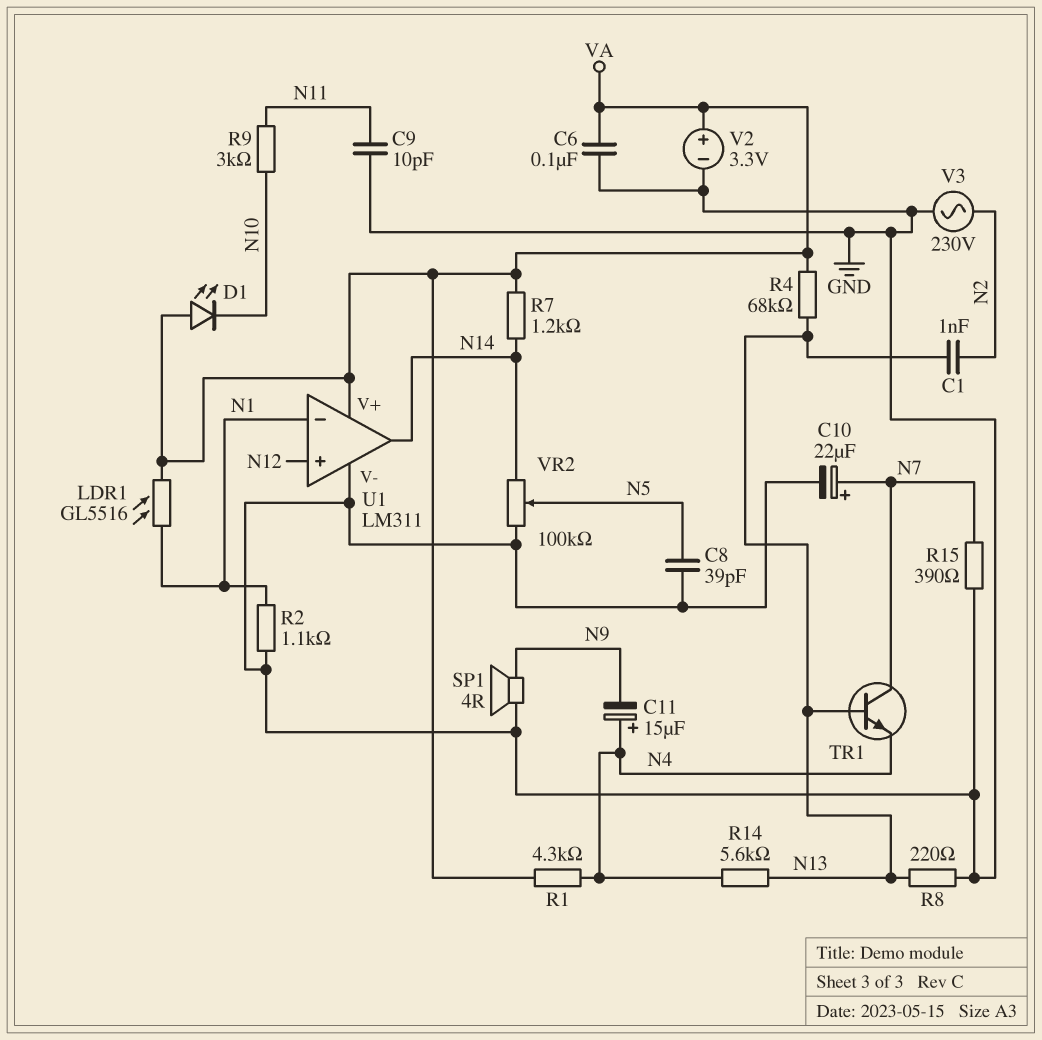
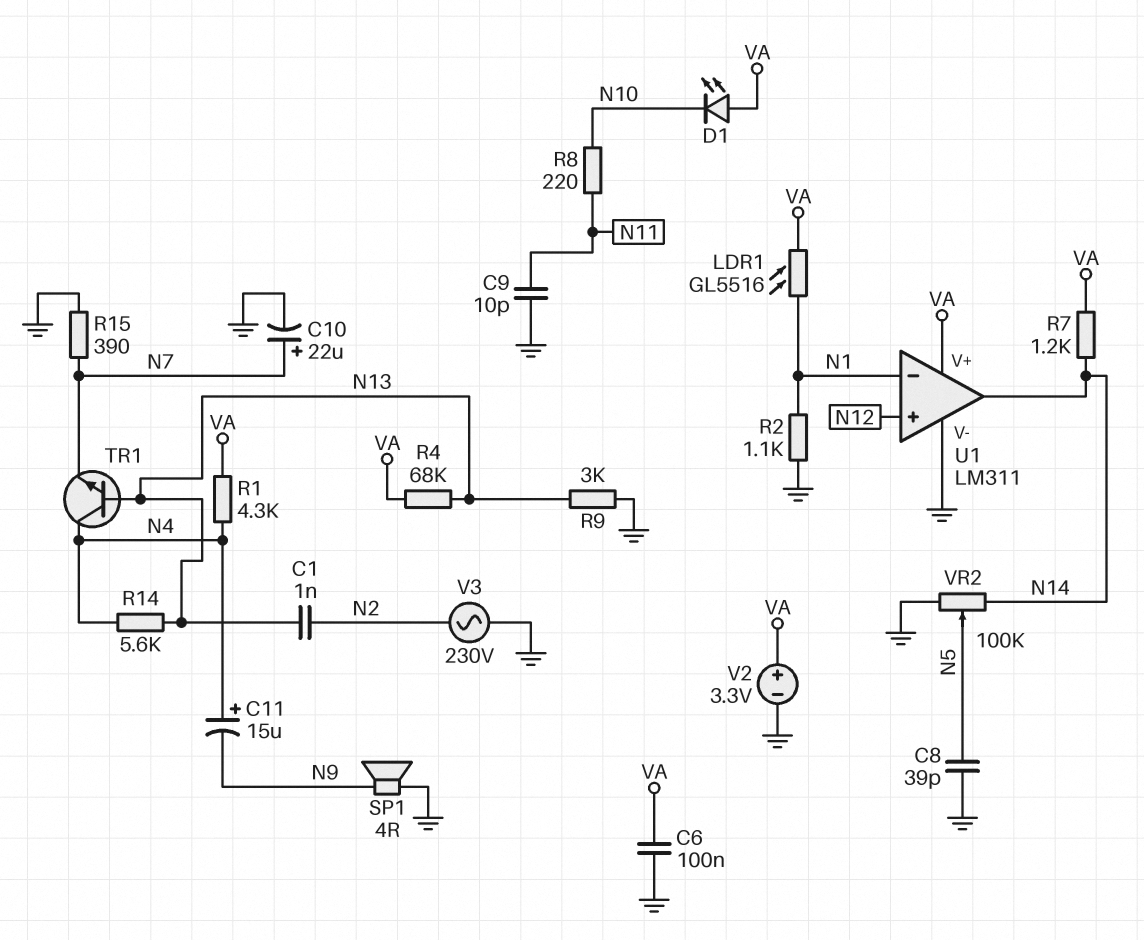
R8: 220 (GND, N13) -> 220 (N10, N11)
R9: 3k (N10, N11) -> 3k (GND, N13)
TR1: NPN (B N13, C N7, E N4) -> NPN (B N13, C N4, E N7)

